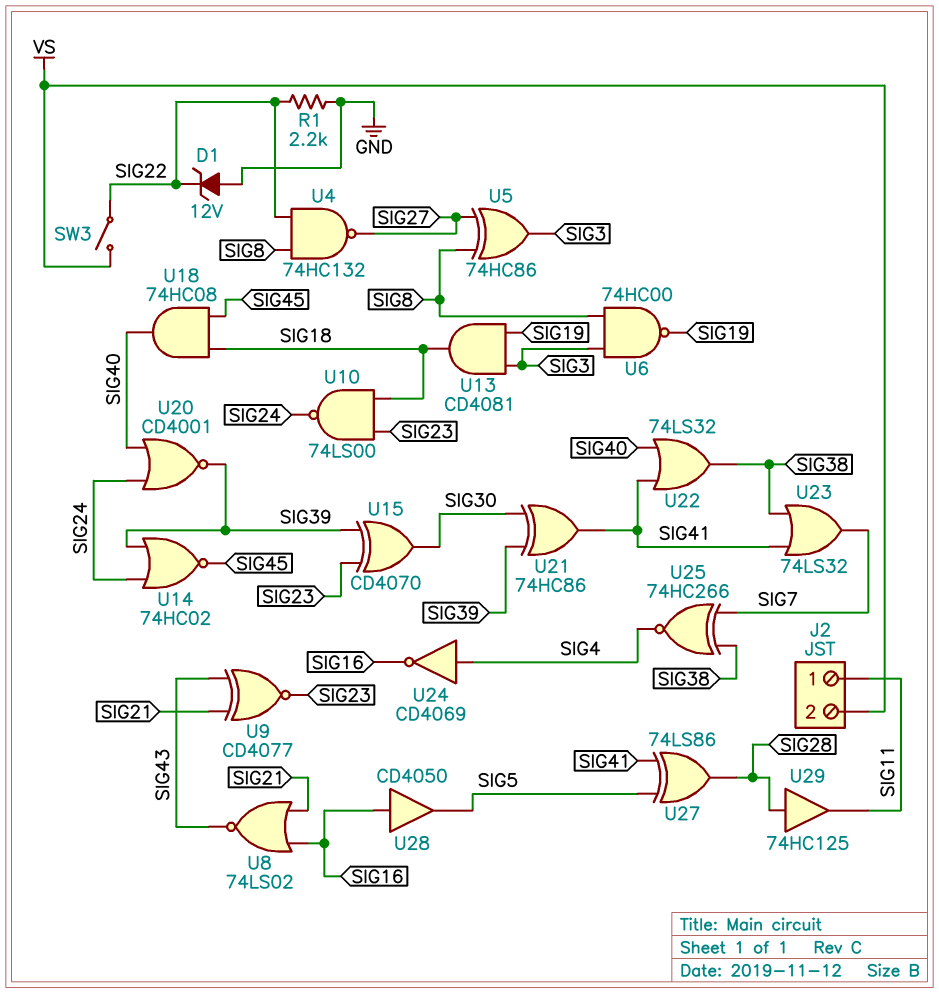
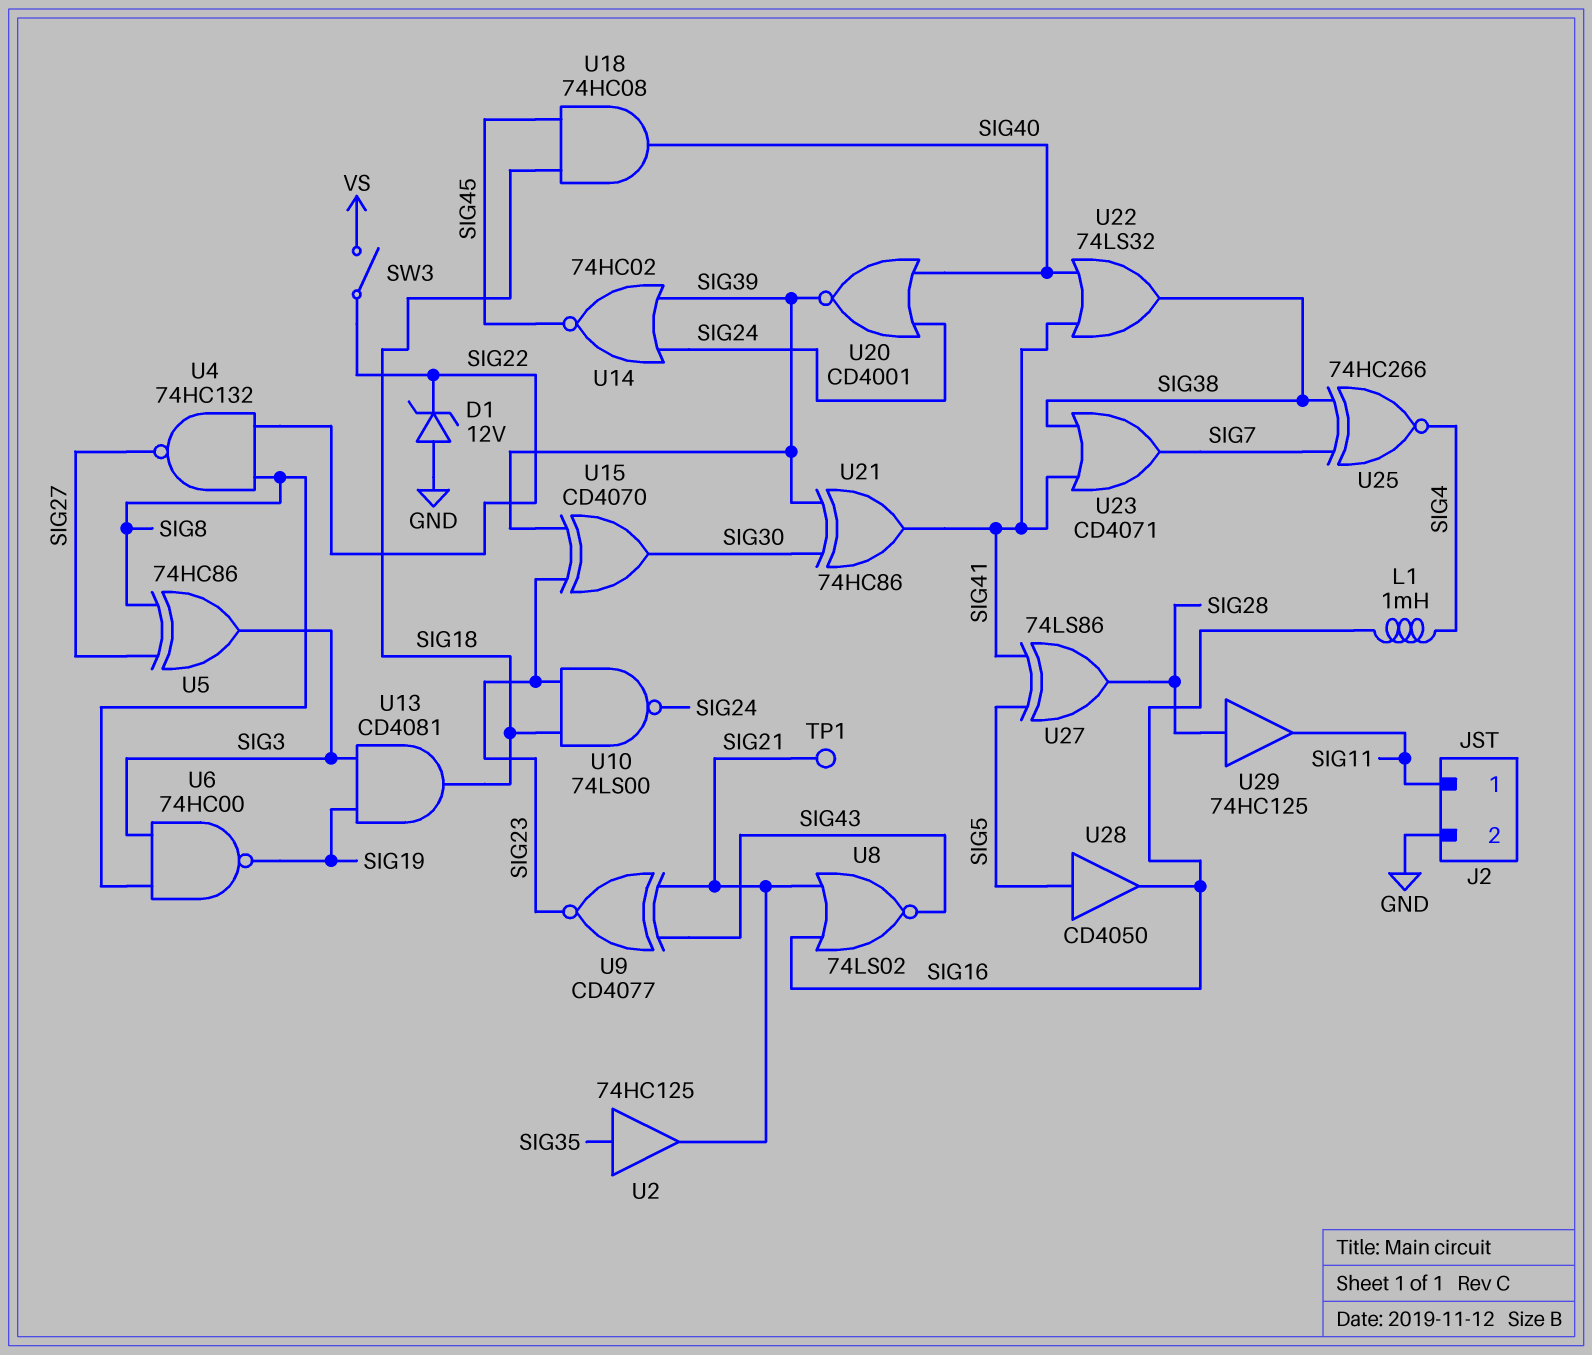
J2 pin 2: VS -> GND
L1: none -> 1mH (SIG4, SIG16)
R1: 2.2k (GND, SIG22) -> none
TP1: none -> test point (SIG21)
U2: none -> buffer 74HC125 (in SIG35, out SIG21)
U23: OR 74LS32 (in SIG38, in SIG41, out SIG7) -> OR CD4071 (in SIG38, in SIG41, out SIG7)
U24: NOT CD4069 (in SIG4, out SIG16) -> none
U28: buffer CD4050 (in SIG16, out SIG5) -> buffer CD4050 (in SIG5, out SIG16)

